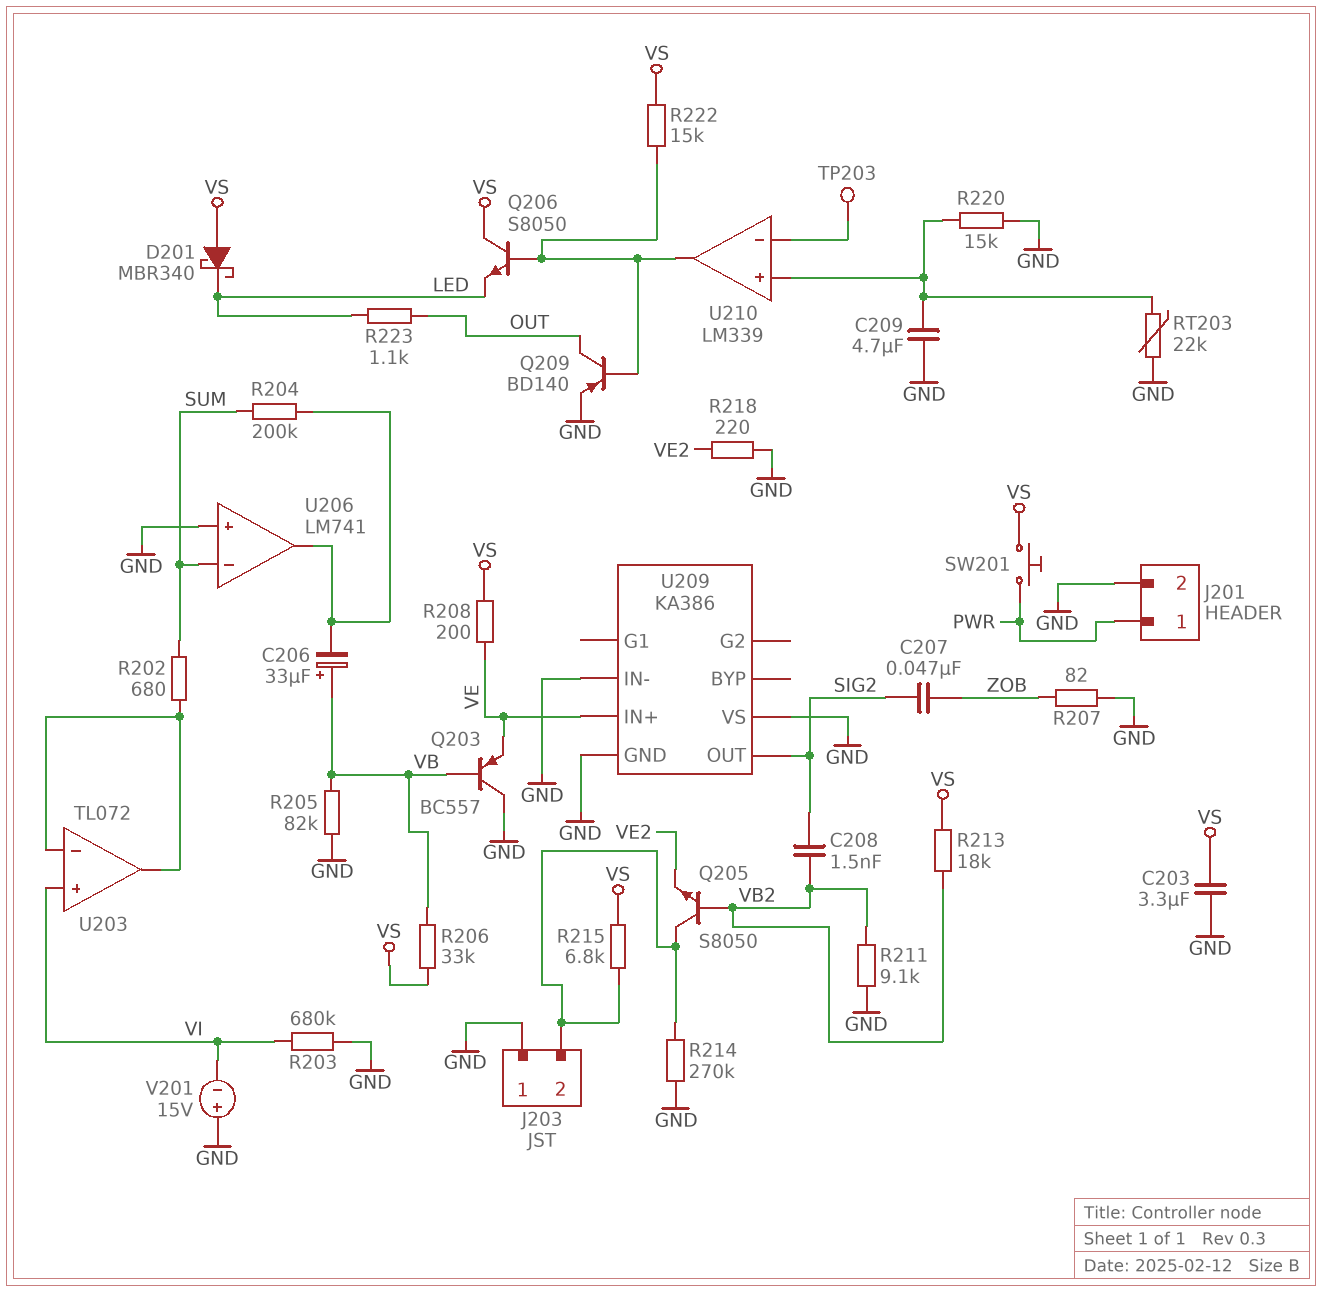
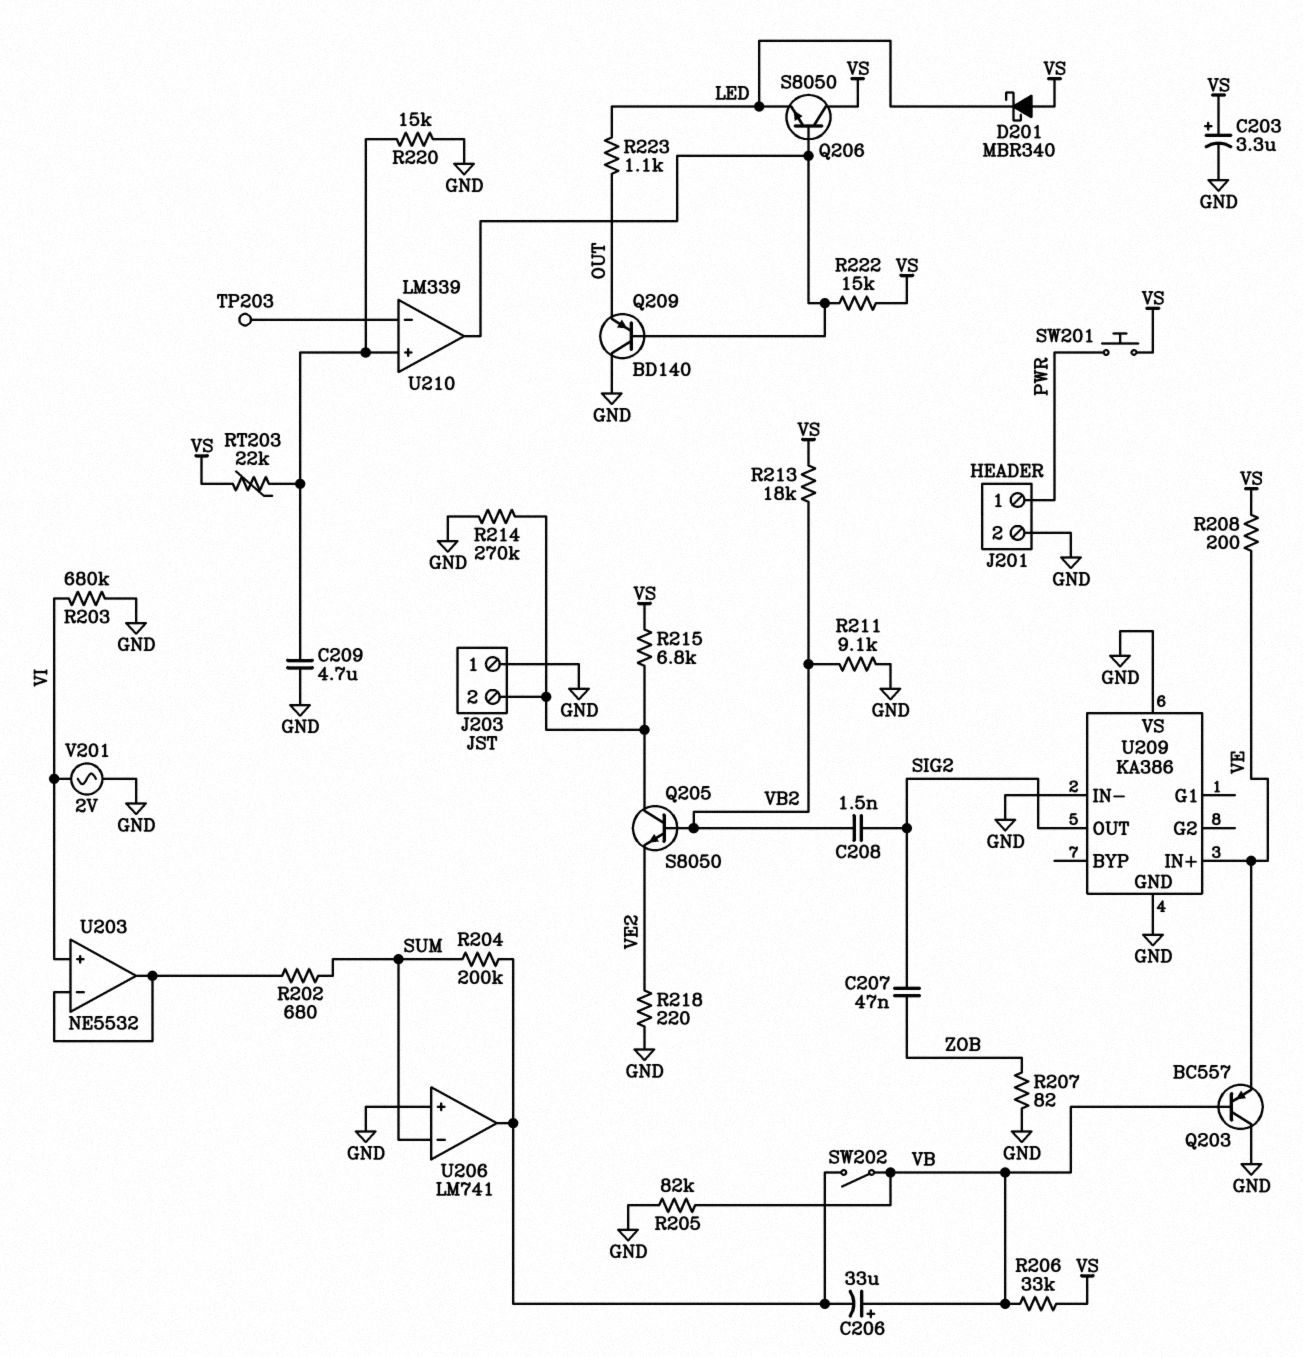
C203: 3.3uF (GND, VS) -> 3.3uF (plus VS, minus GND)
Q209: PNP BD140 (B U210/out, C OUT, E GND) -> PNP BD140 (B U210/out, C GND, E OUT)
RT203: 22k (GND, U210/in+) -> 22k (U210/in+, VS)
SW202: none -> switch (U206/out, VB)
U203: TL072 -> NE5532
V201: 15V (plus GND, minus VI) -> AC 2V (GND, VI)

